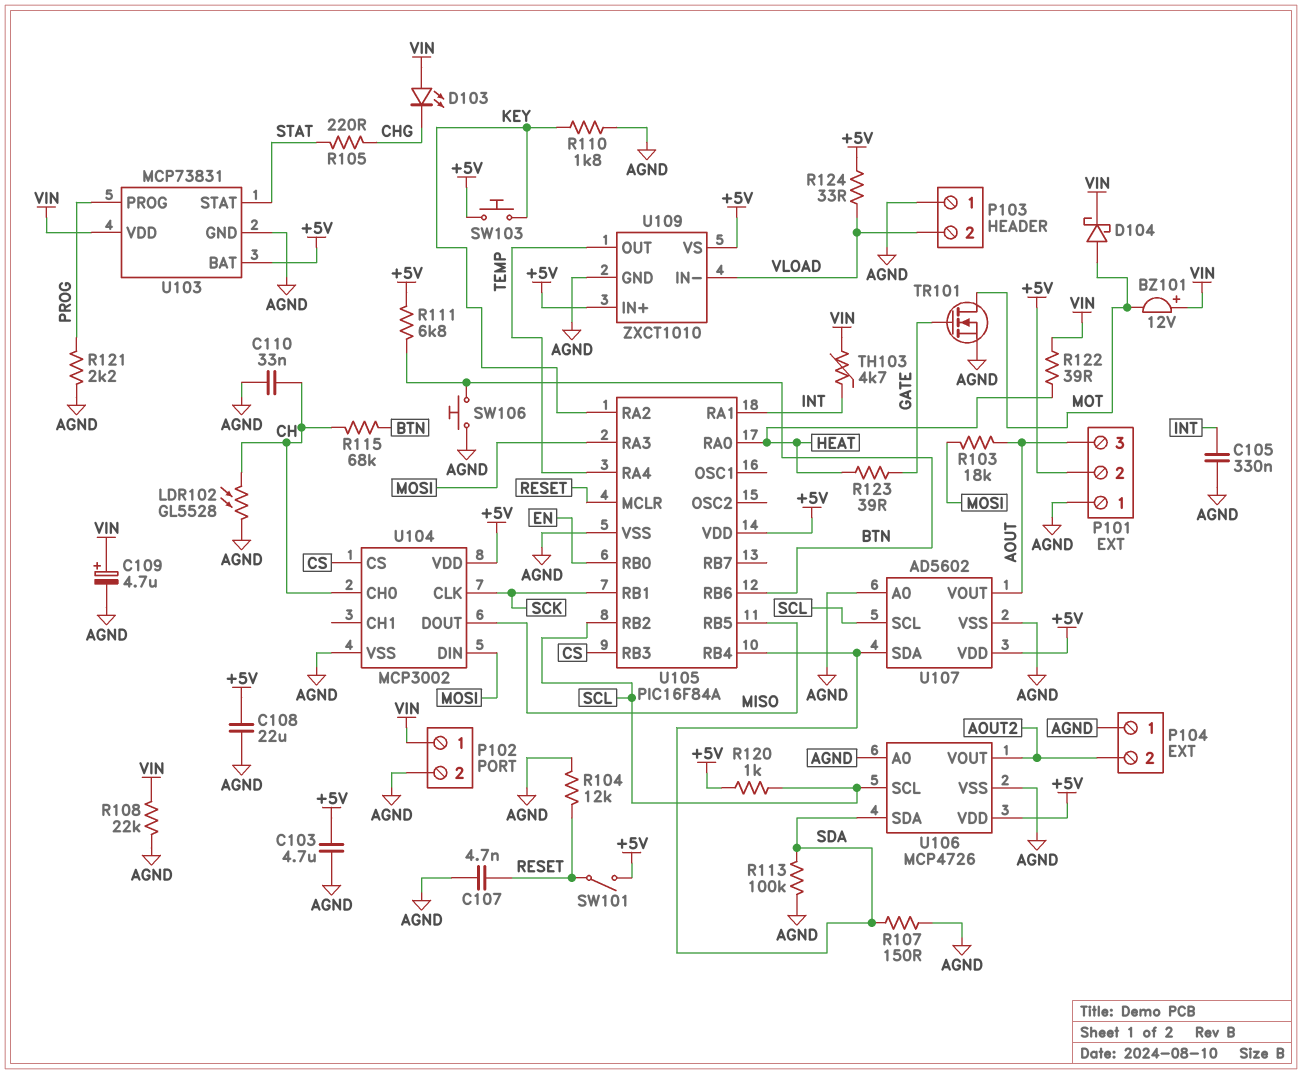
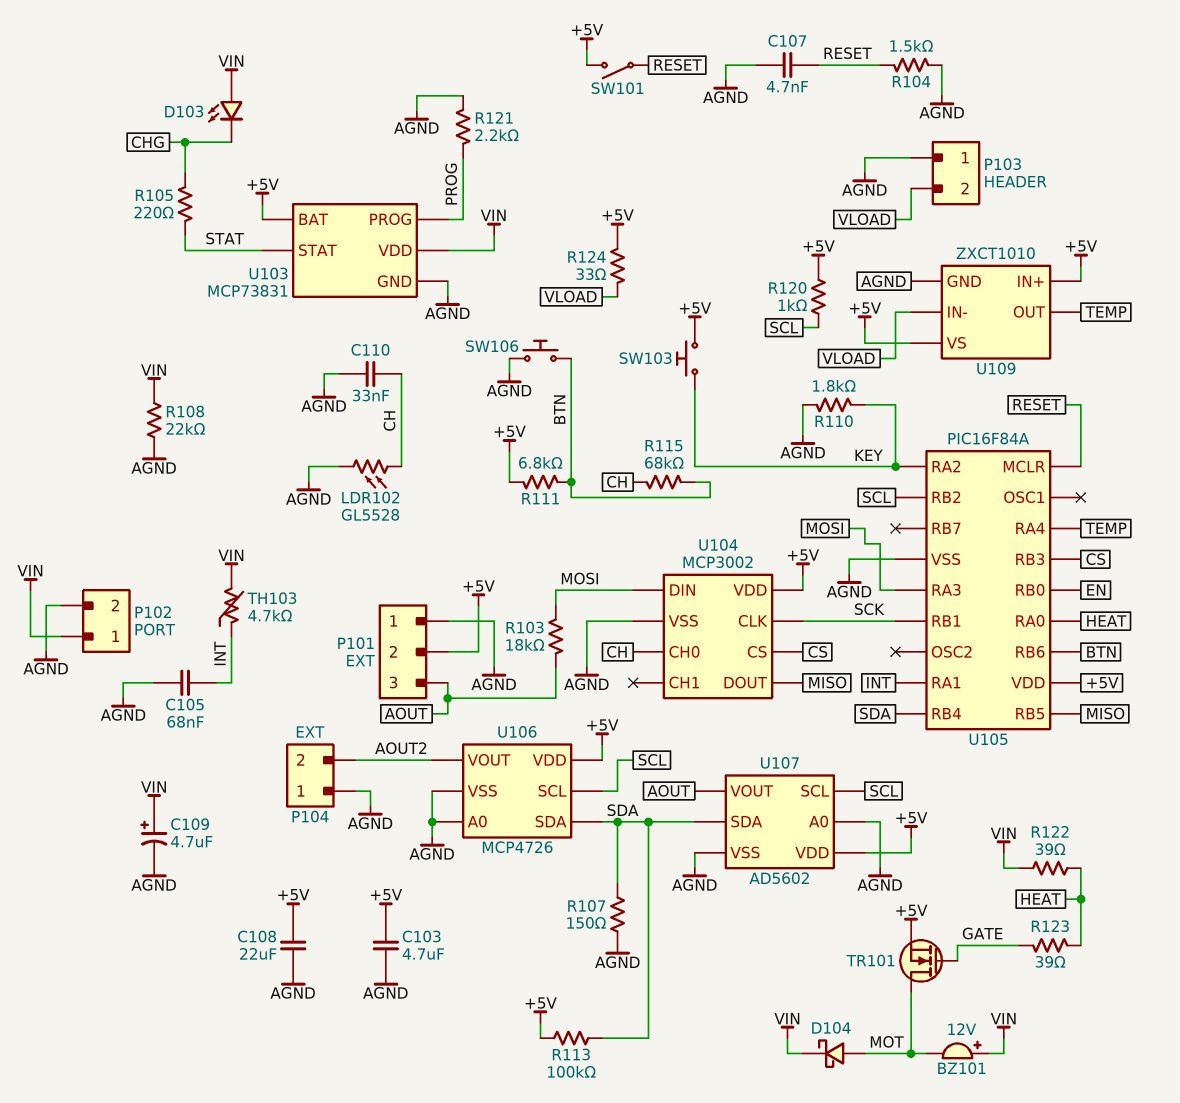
C105: 330nF (AGND, INT) -> 68nF (AGND, INT)
R104: 12k (AGND, RESET) -> 1.5k (AGND, RESET)
R113: 100k (AGND, SDA) -> 100k (+5V, SDA)
TR101: NMOS (G GATE, D MOT, S AGND) -> NMOS (G GATE, D MOT, S +5V)

